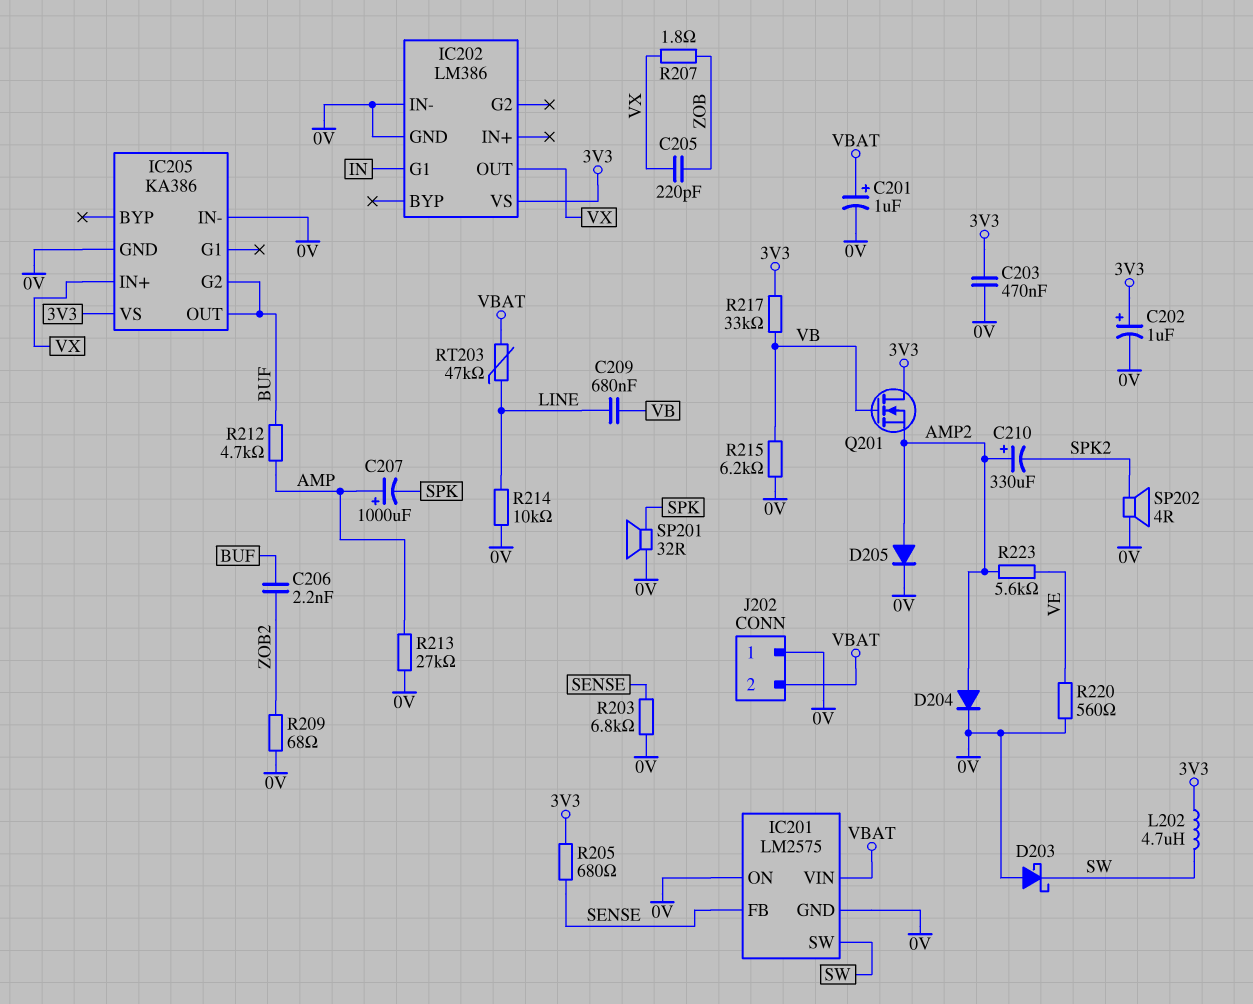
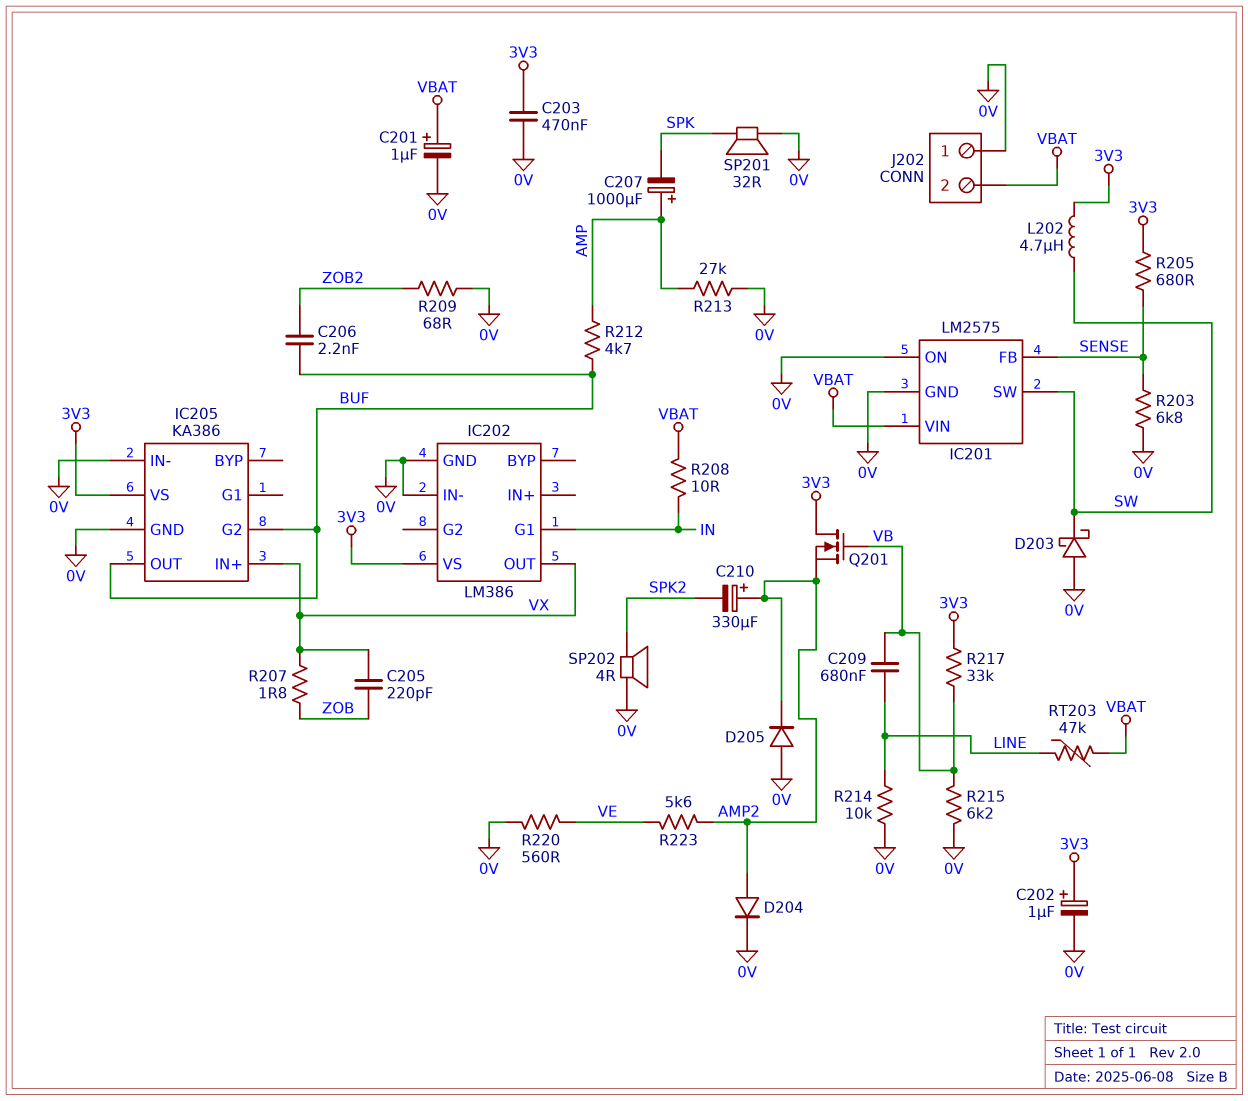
D205: diode (A AMP2, K 0V) -> diode (A 0V, K AMP2)
R208: none -> 10 (IN, VBAT)

